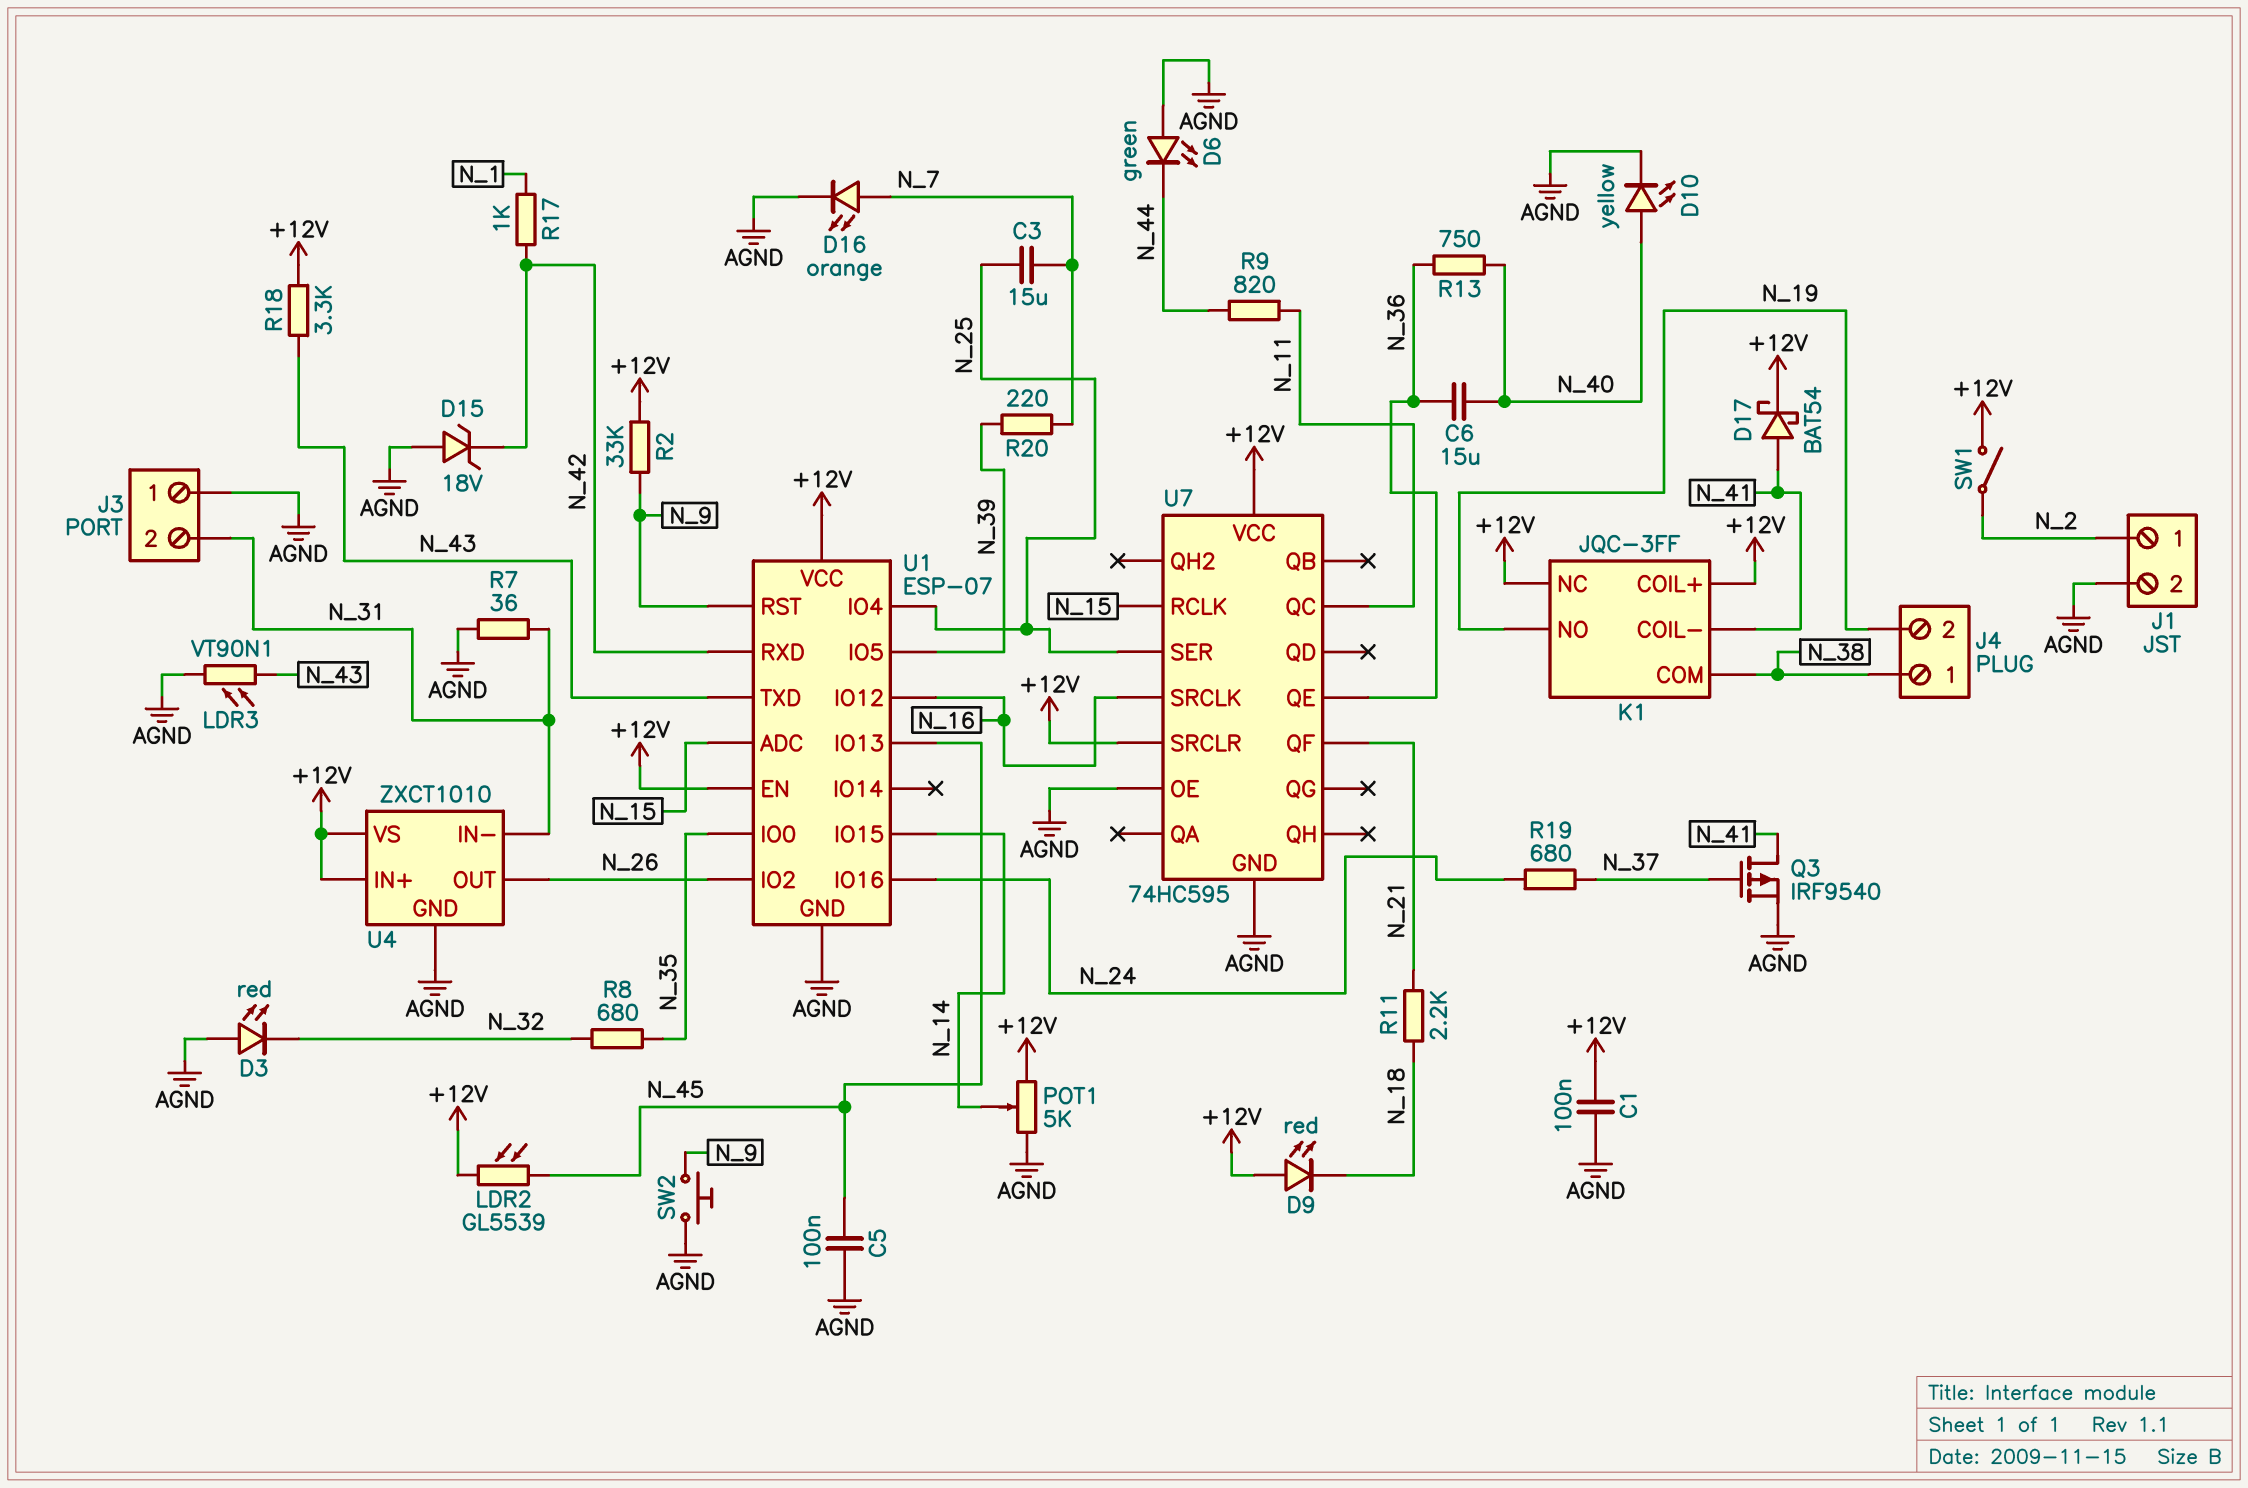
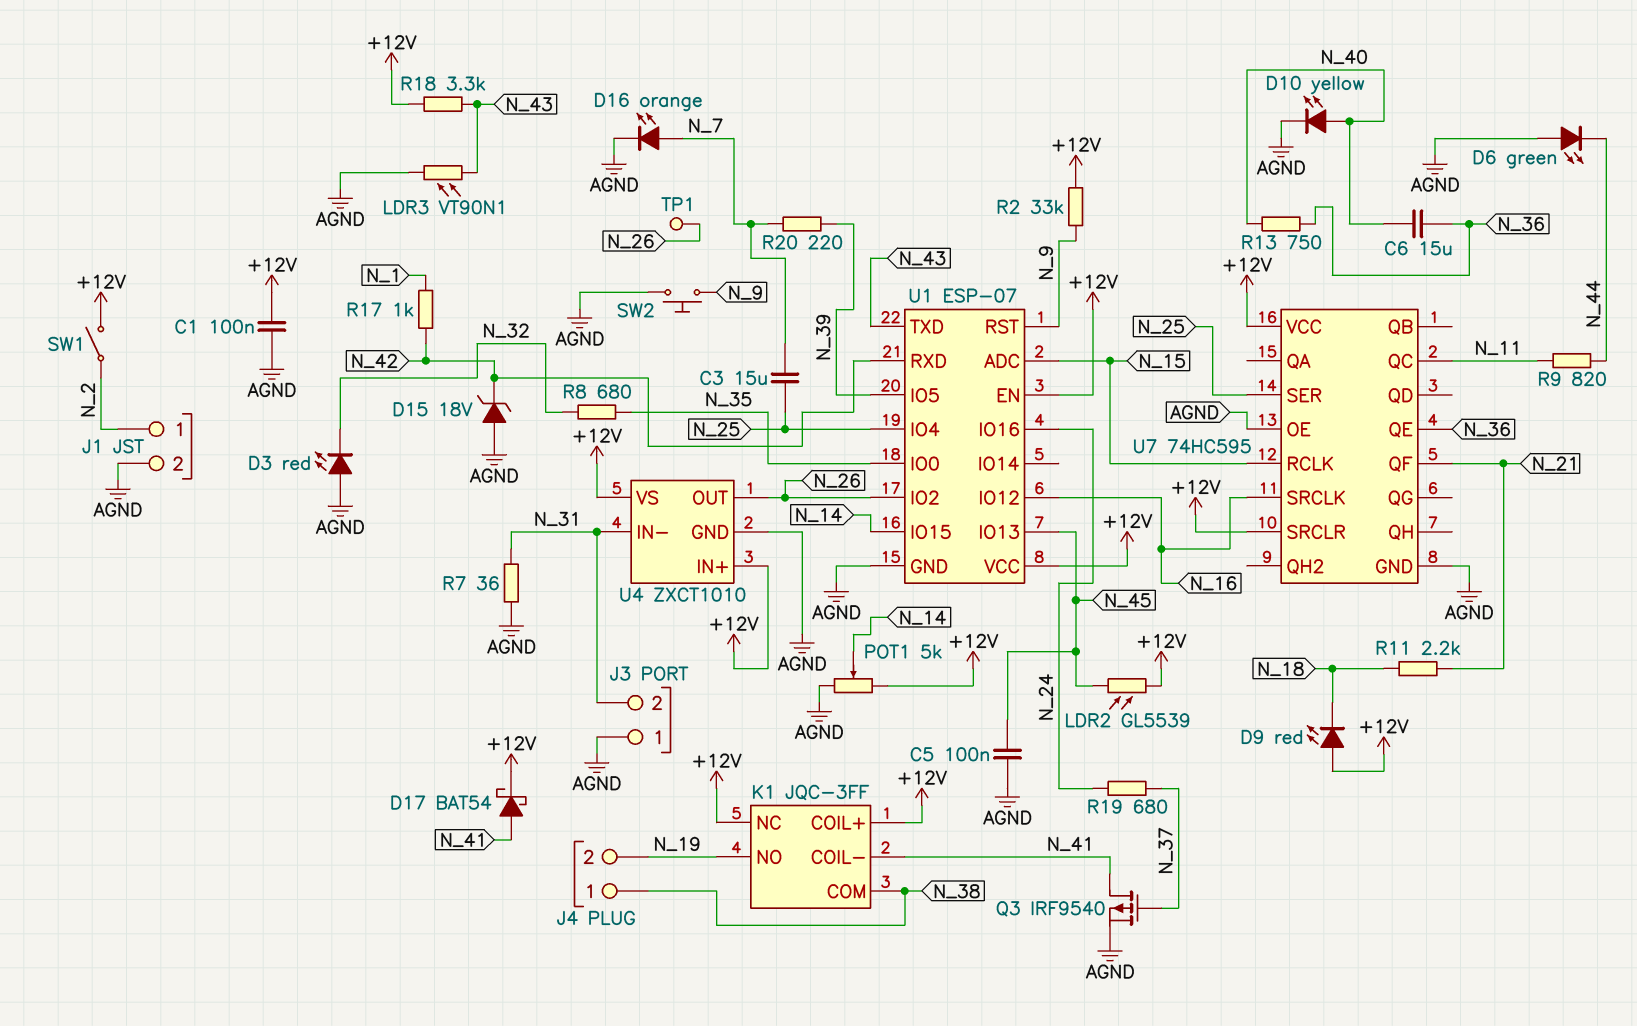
TP1: none -> test point (N_26)

